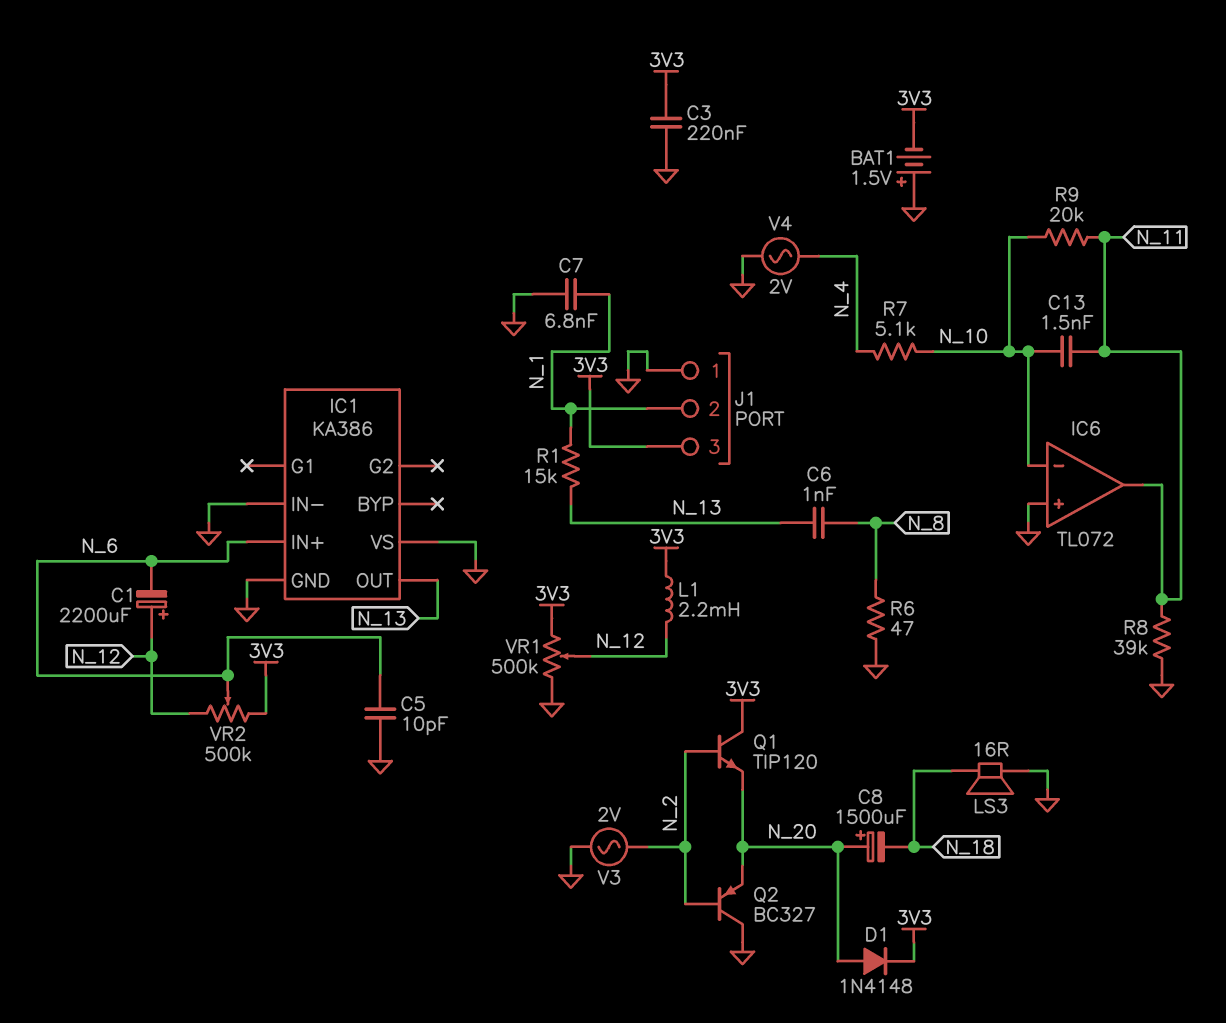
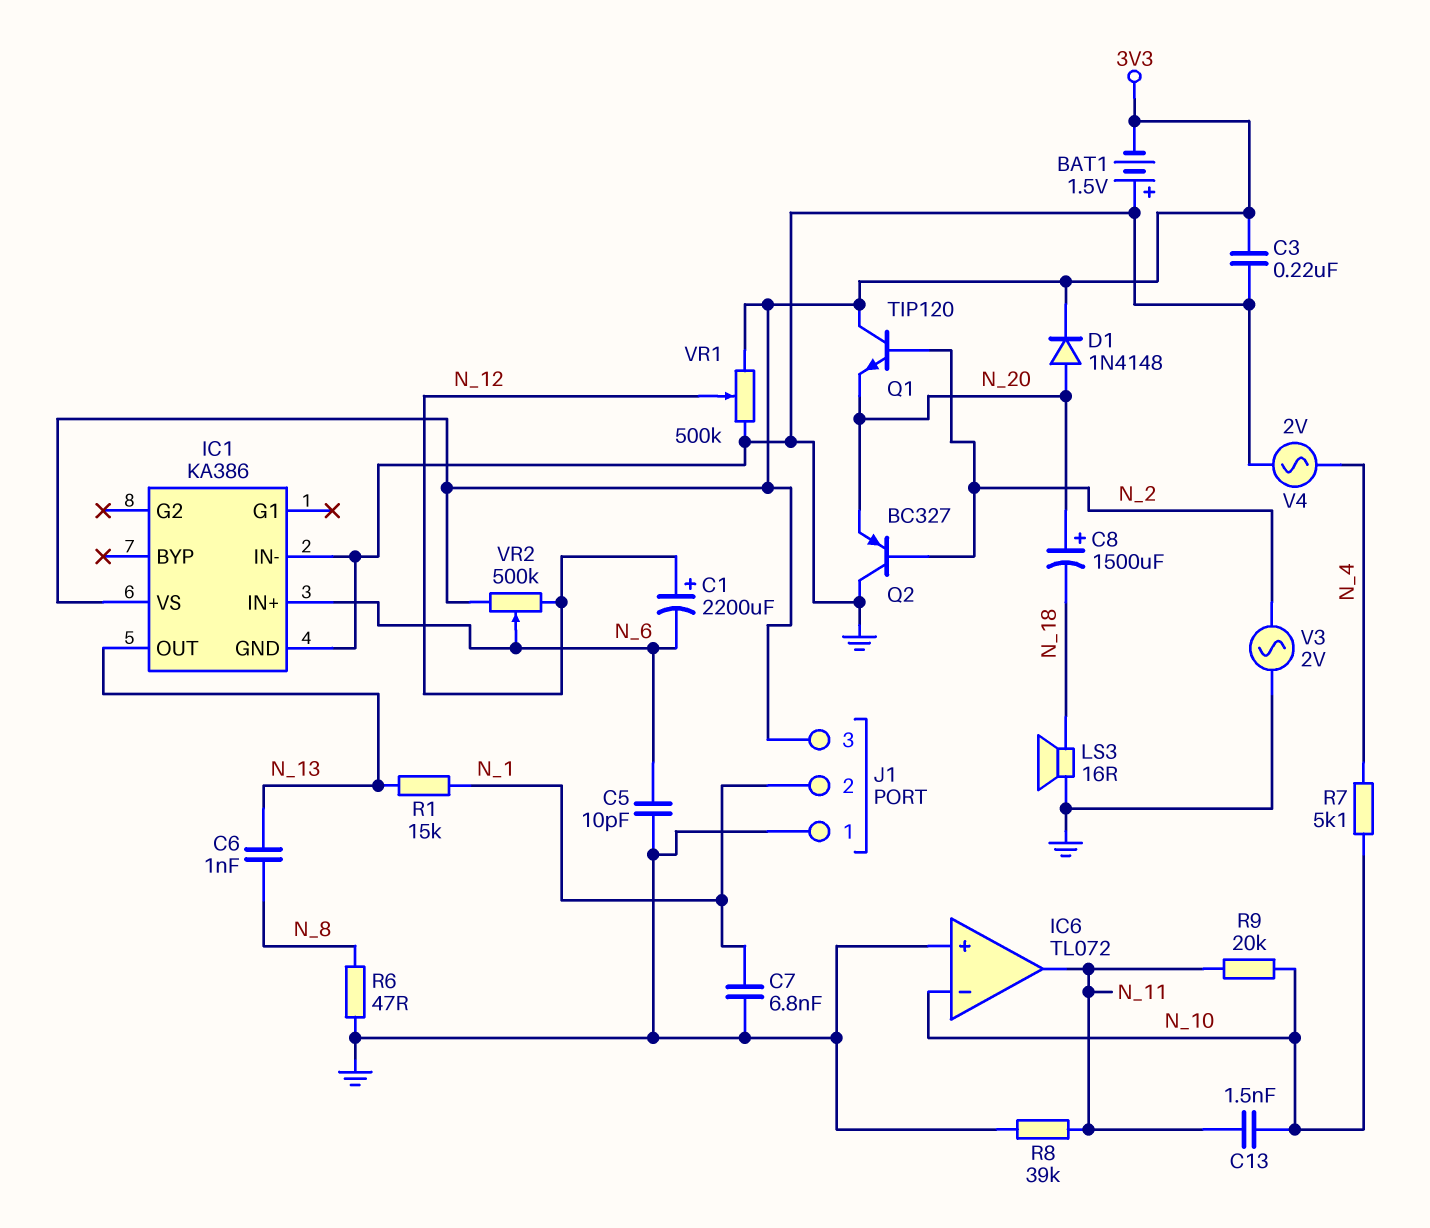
IC1 pin VS: GND -> 3V3
L1: 2.2mH (3V3, N_12) -> none

